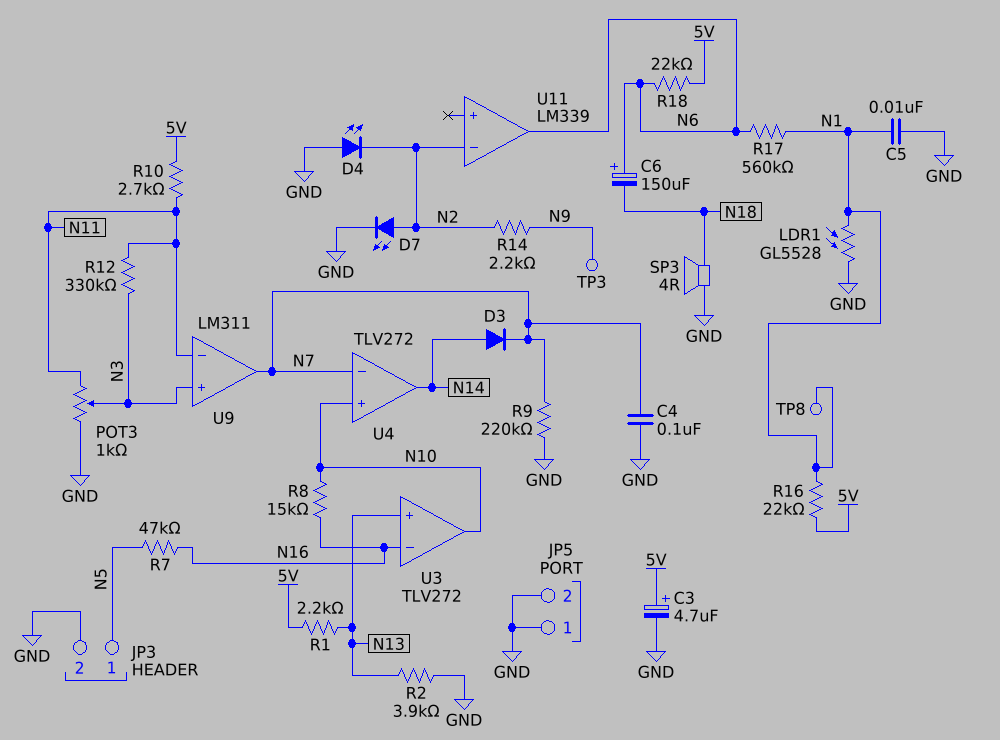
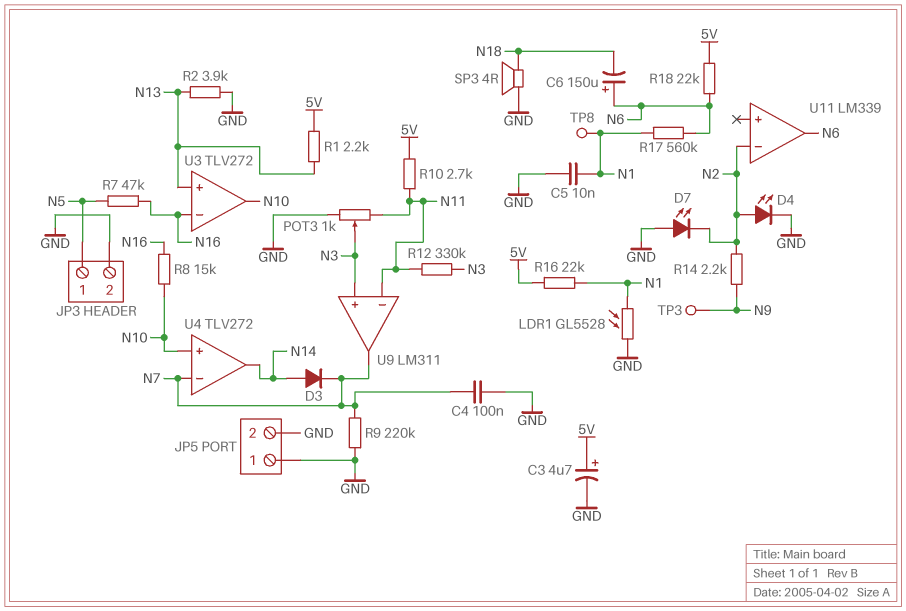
D4: LED (A GND, K N2) -> LED (A N2, K GND)
D7: LED (A N2, K GND) -> LED (A GND, K N2)

